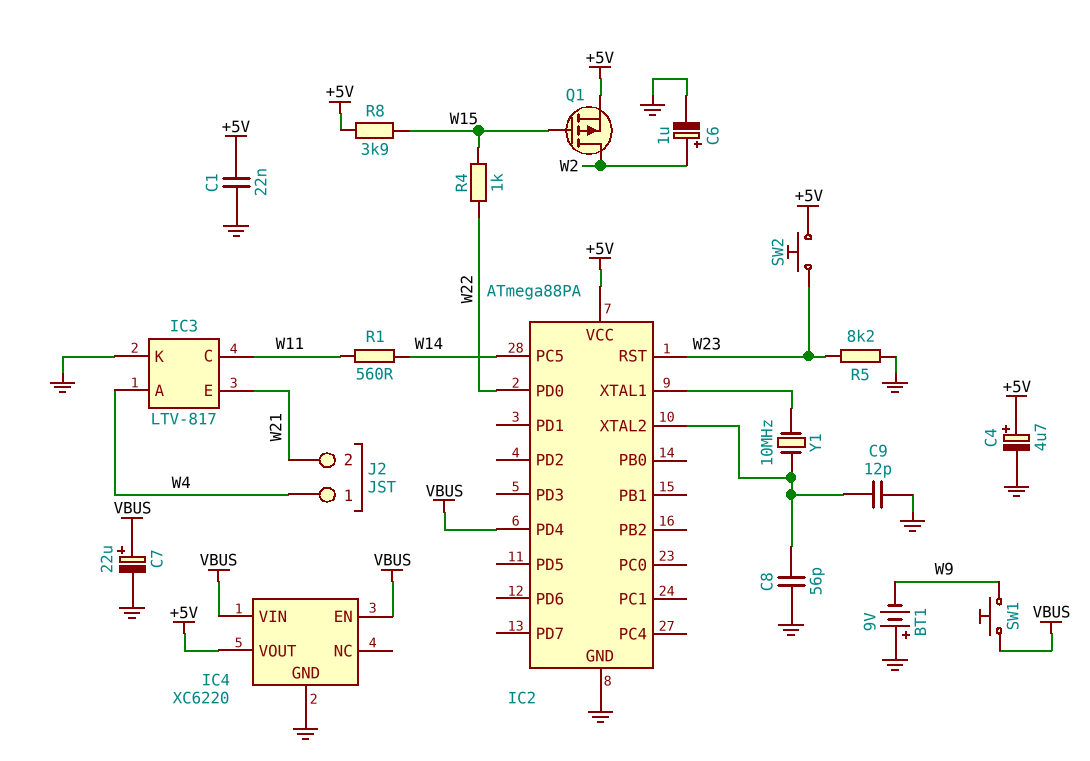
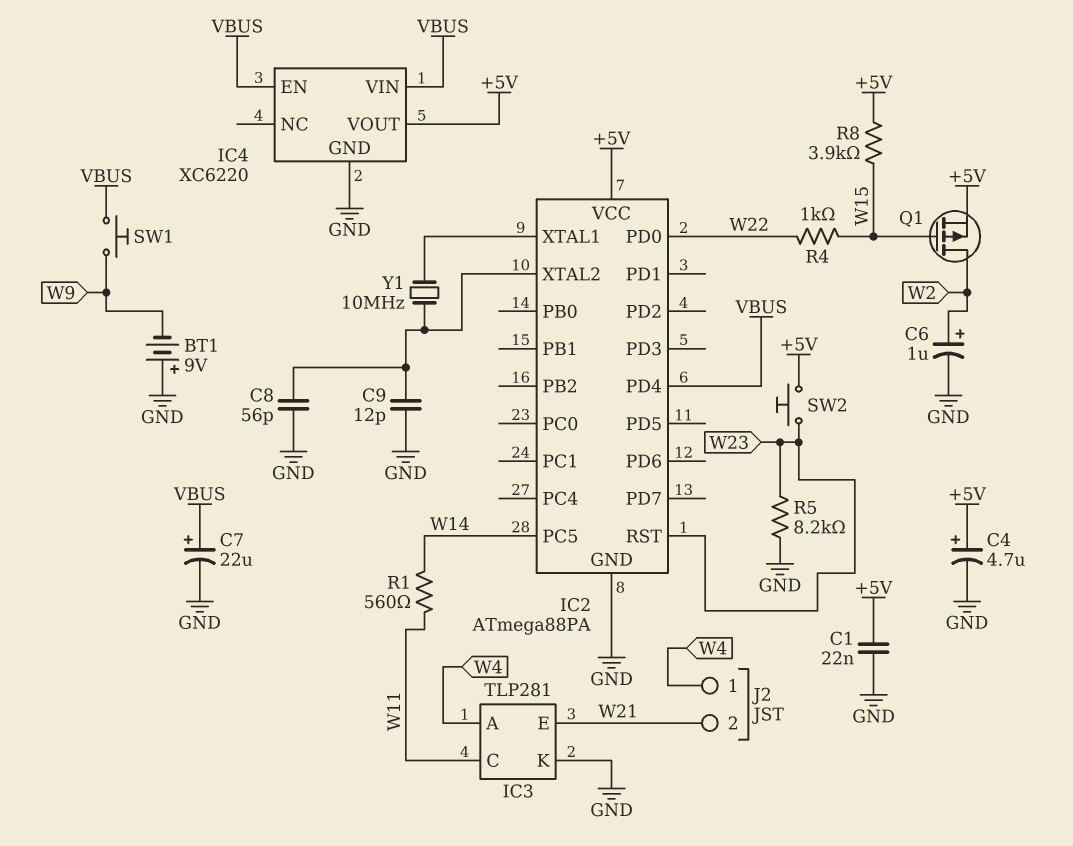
IC3: LTV-817 -> TLP281

